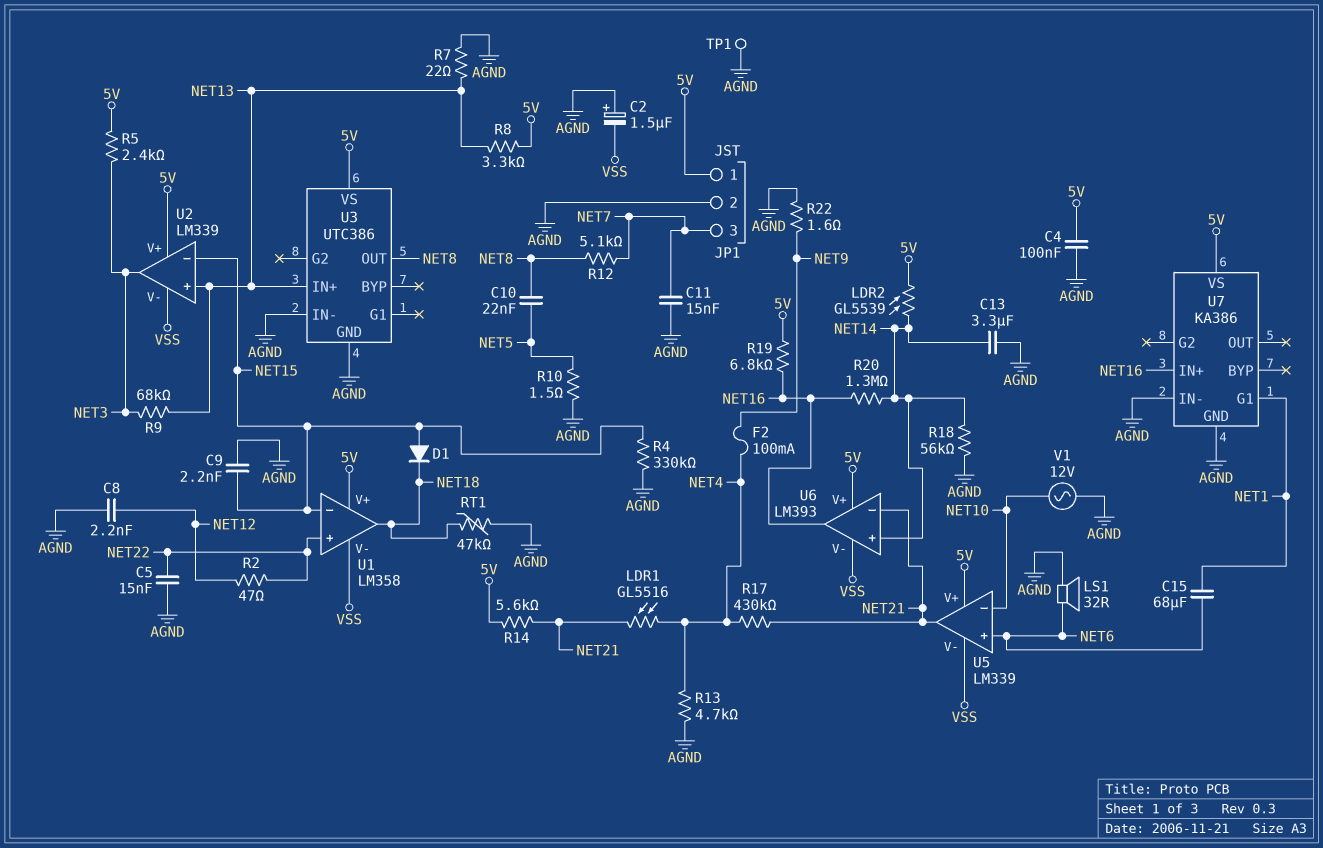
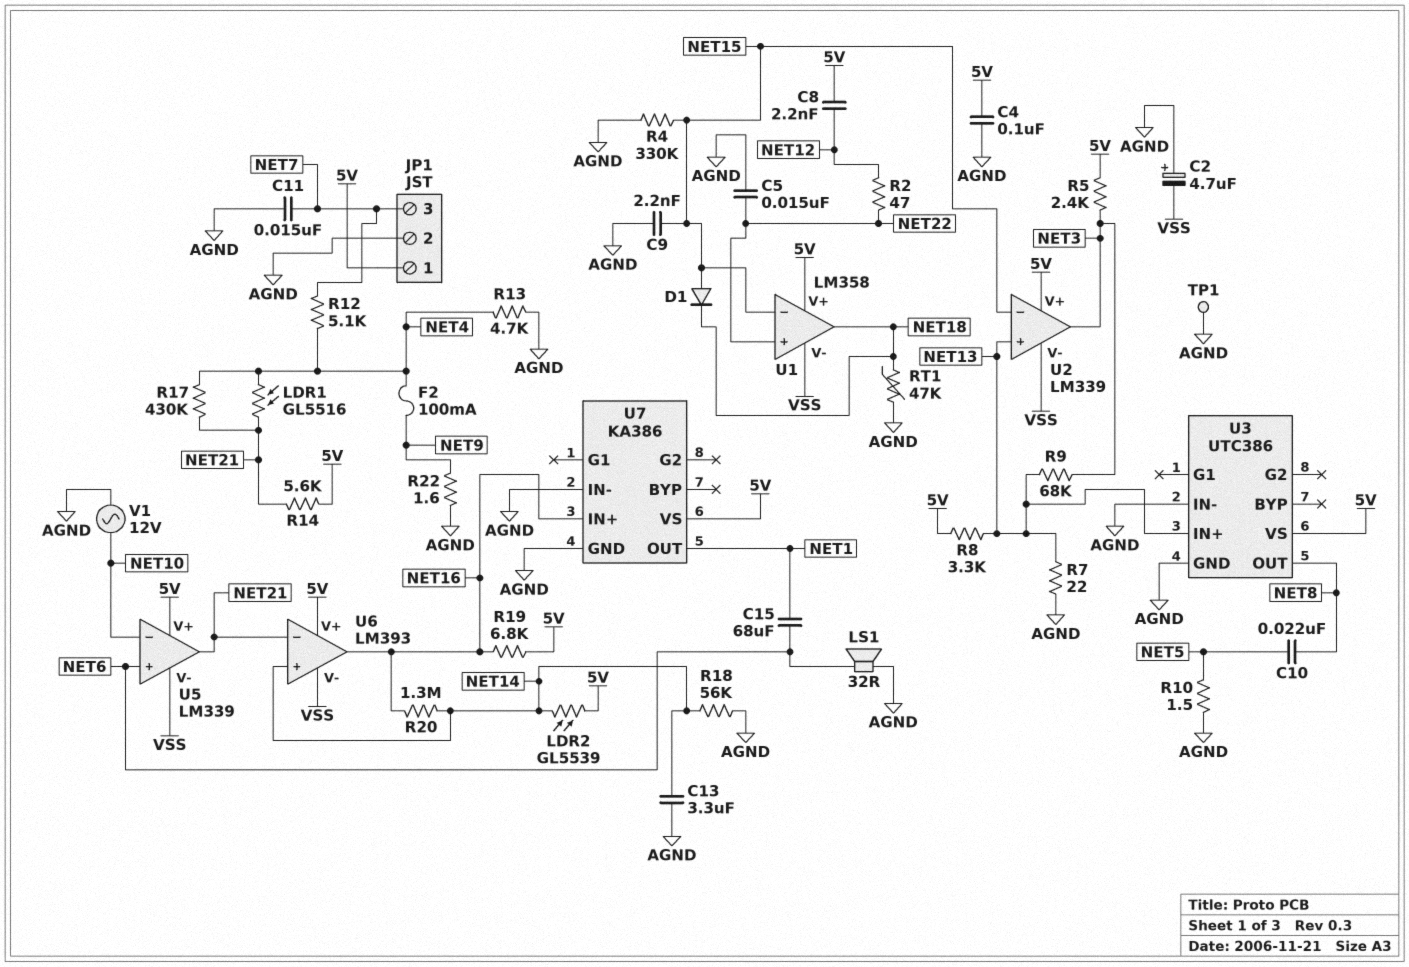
C2: 1.5uF (plus AGND, minus VSS) -> 4.7uF (plus AGND, minus VSS)
C8: 2.2nF (AGND, NET12) -> 2.2nF (5V, NET12)
R12: 5.1k (NET7, NET8) -> 5.1k (NET4, NET7)
U7 pin G1: NET1 -> none
U7 pin OUT: none -> NET1

